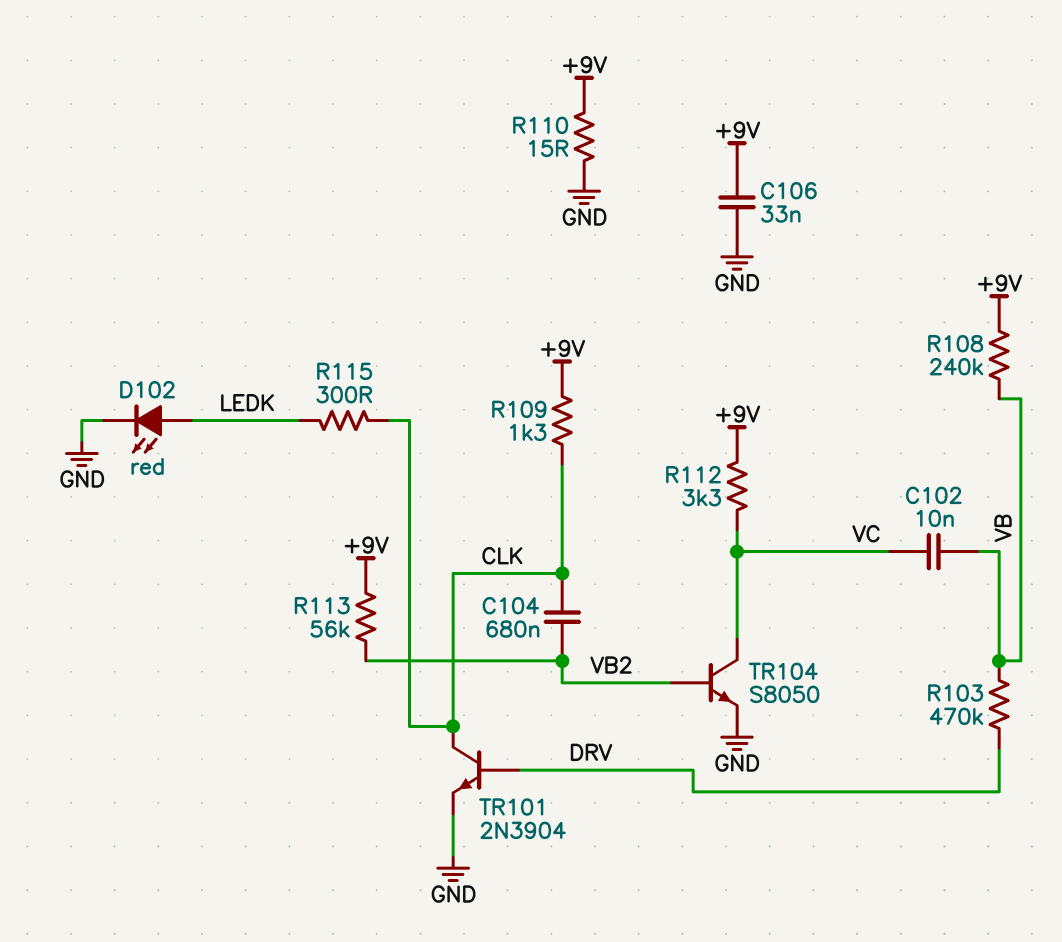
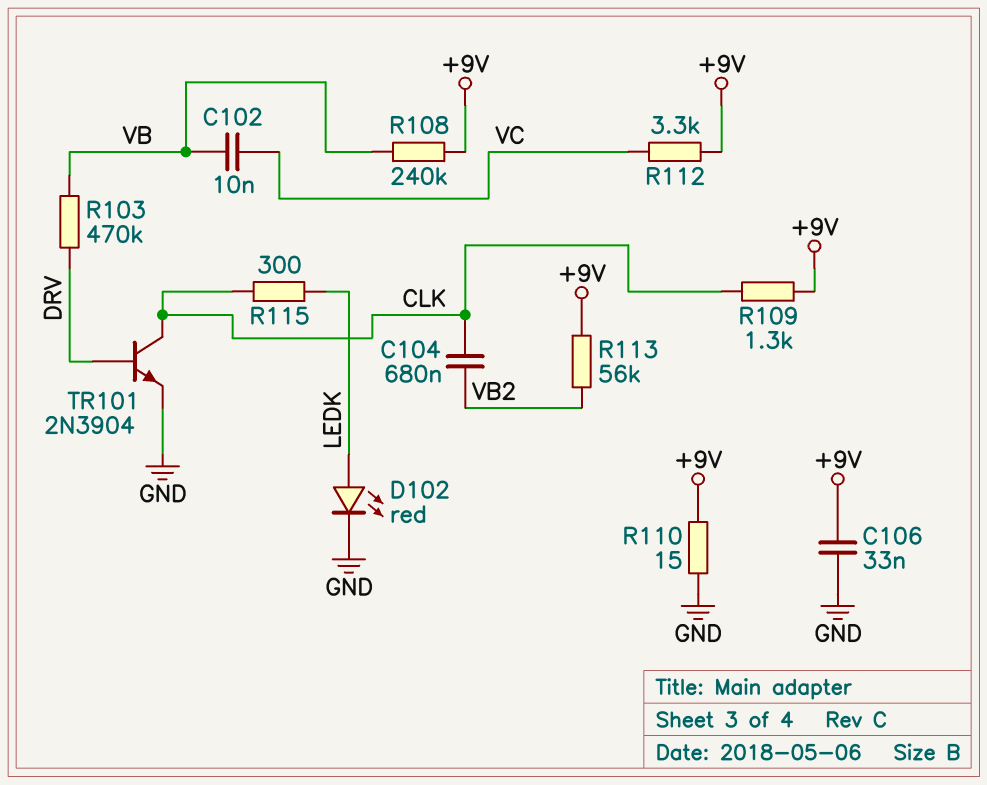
TR104: NPN S8050 (B VB2, C VC, E GND) -> none

